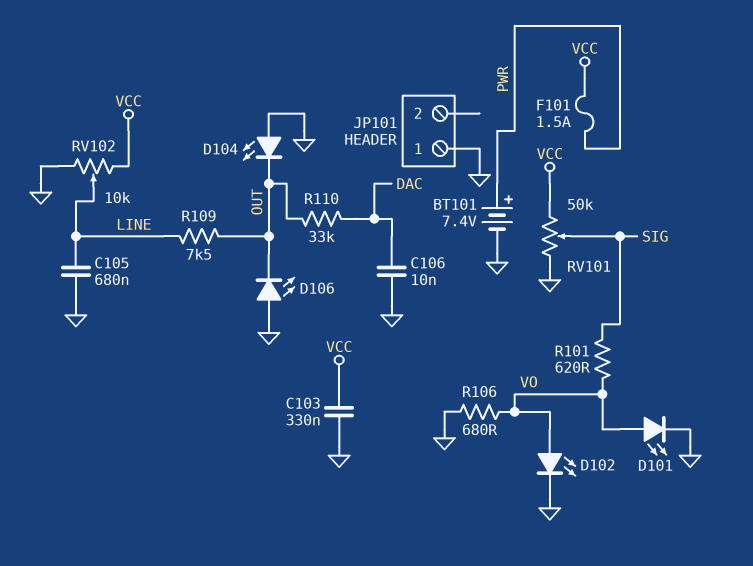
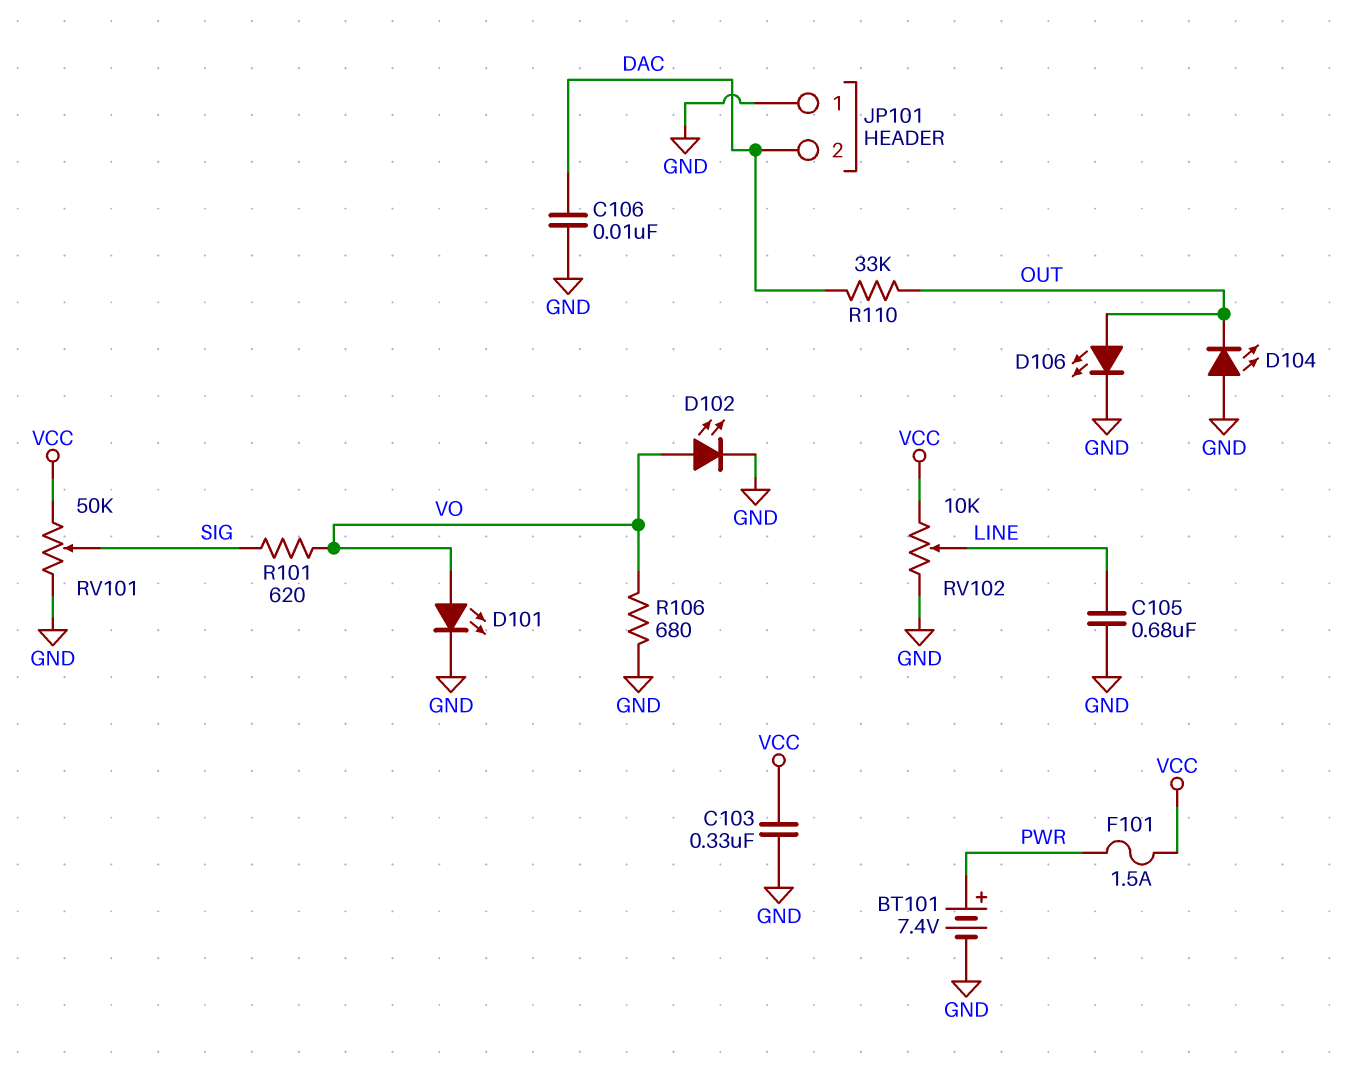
D106: LED (A GND, K OUT) -> LED (A OUT, K GND)
JP101 pin 2: none -> DAC
R109: 7.5k (LINE, OUT) -> none

